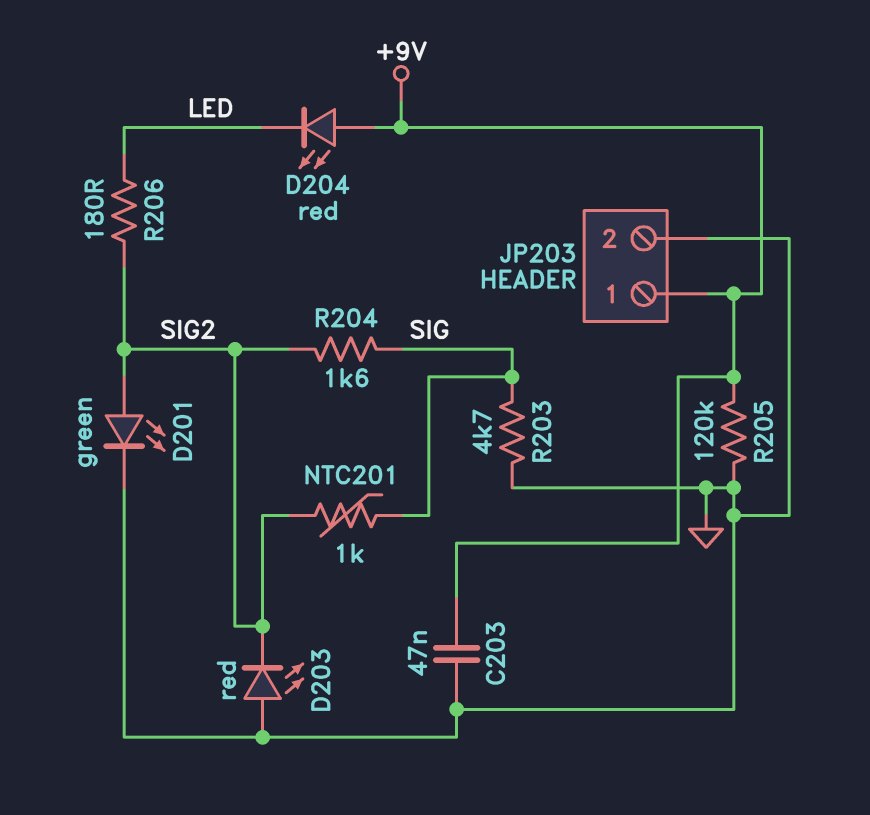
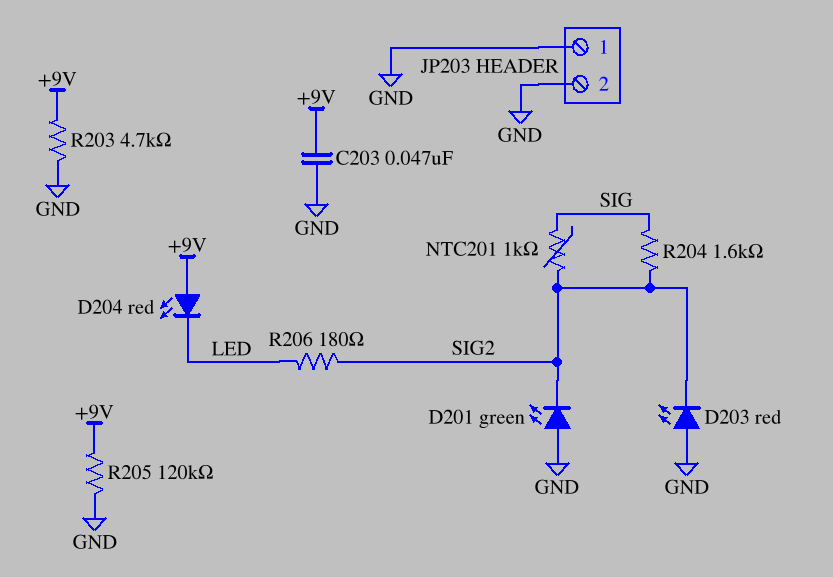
D201: LED green (A SIG2, K GND) -> LED green (A GND, K SIG2)
JP203 pin 1: +9V -> GND
R203: 4.7k (GND, SIG) -> 4.7k (+9V, GND)

